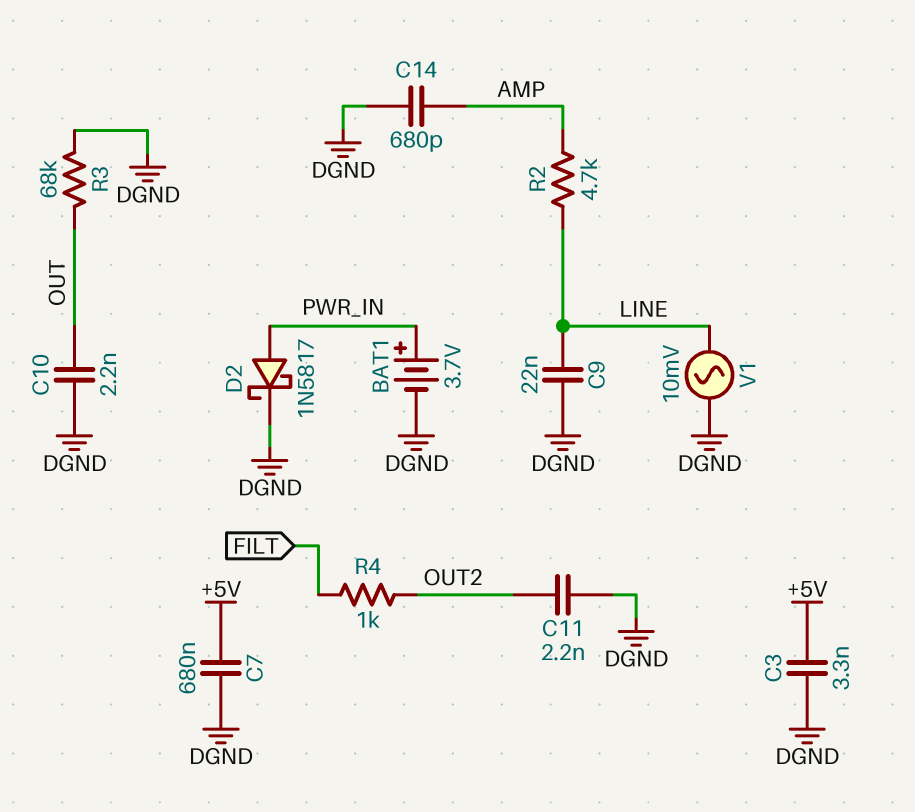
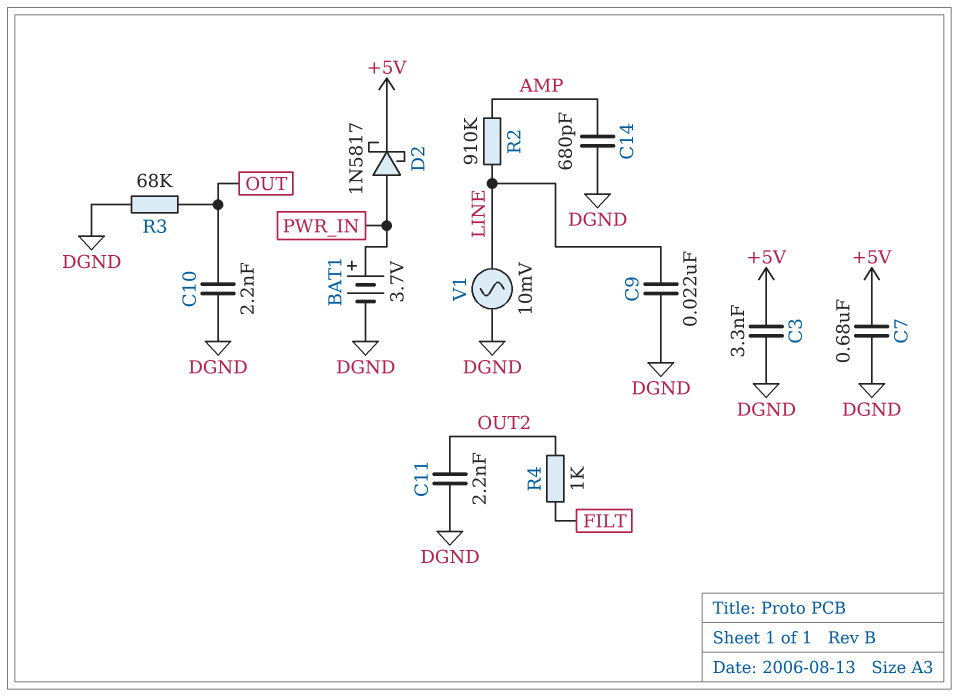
D2: schottky 1N5817 (A PWR_IN, K DGND) -> schottky 1N5817 (A PWR_IN, K +5V)
R2: 4.7k (AMP, LINE) -> 910k (AMP, LINE)

